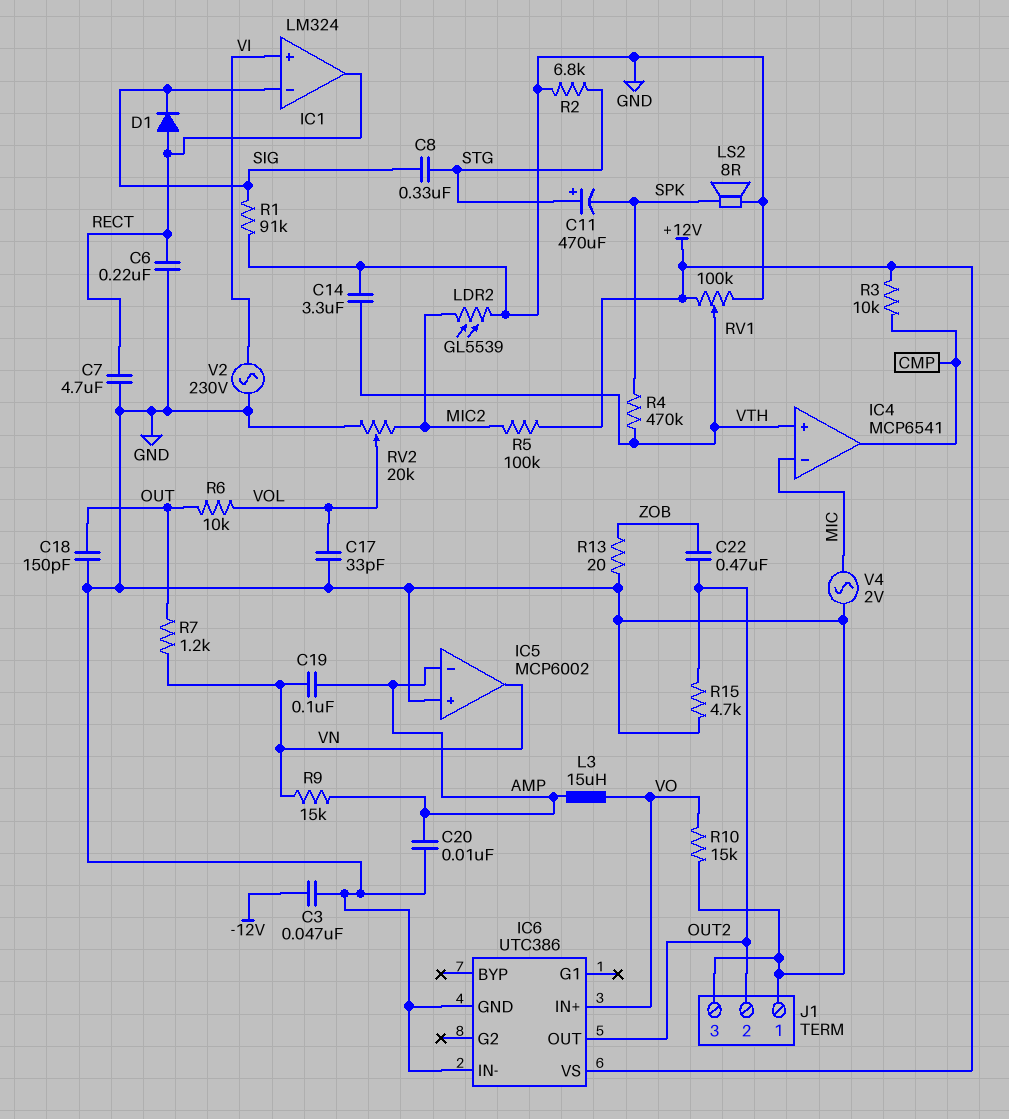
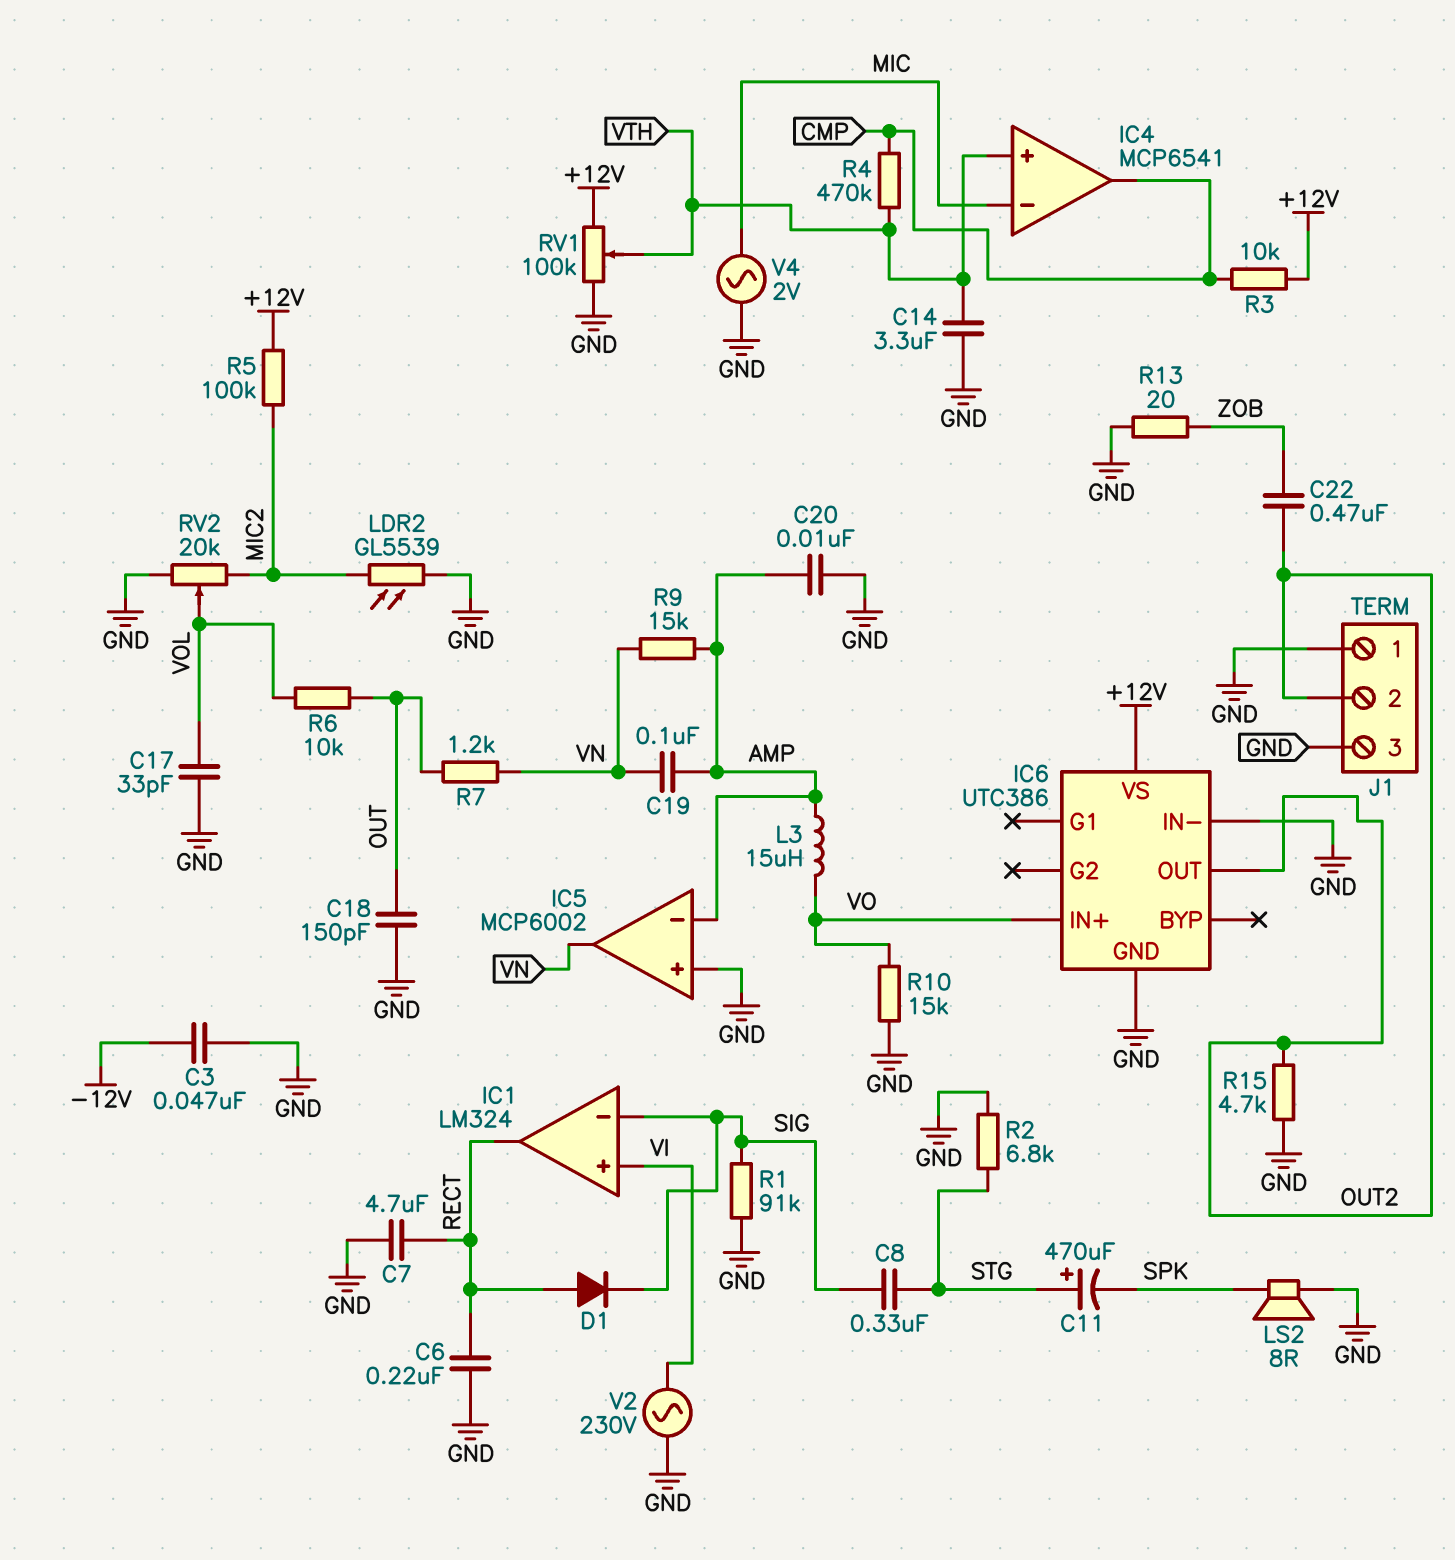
R4: 470k (SPK, VTH) -> 470k (CMP, VTH)

